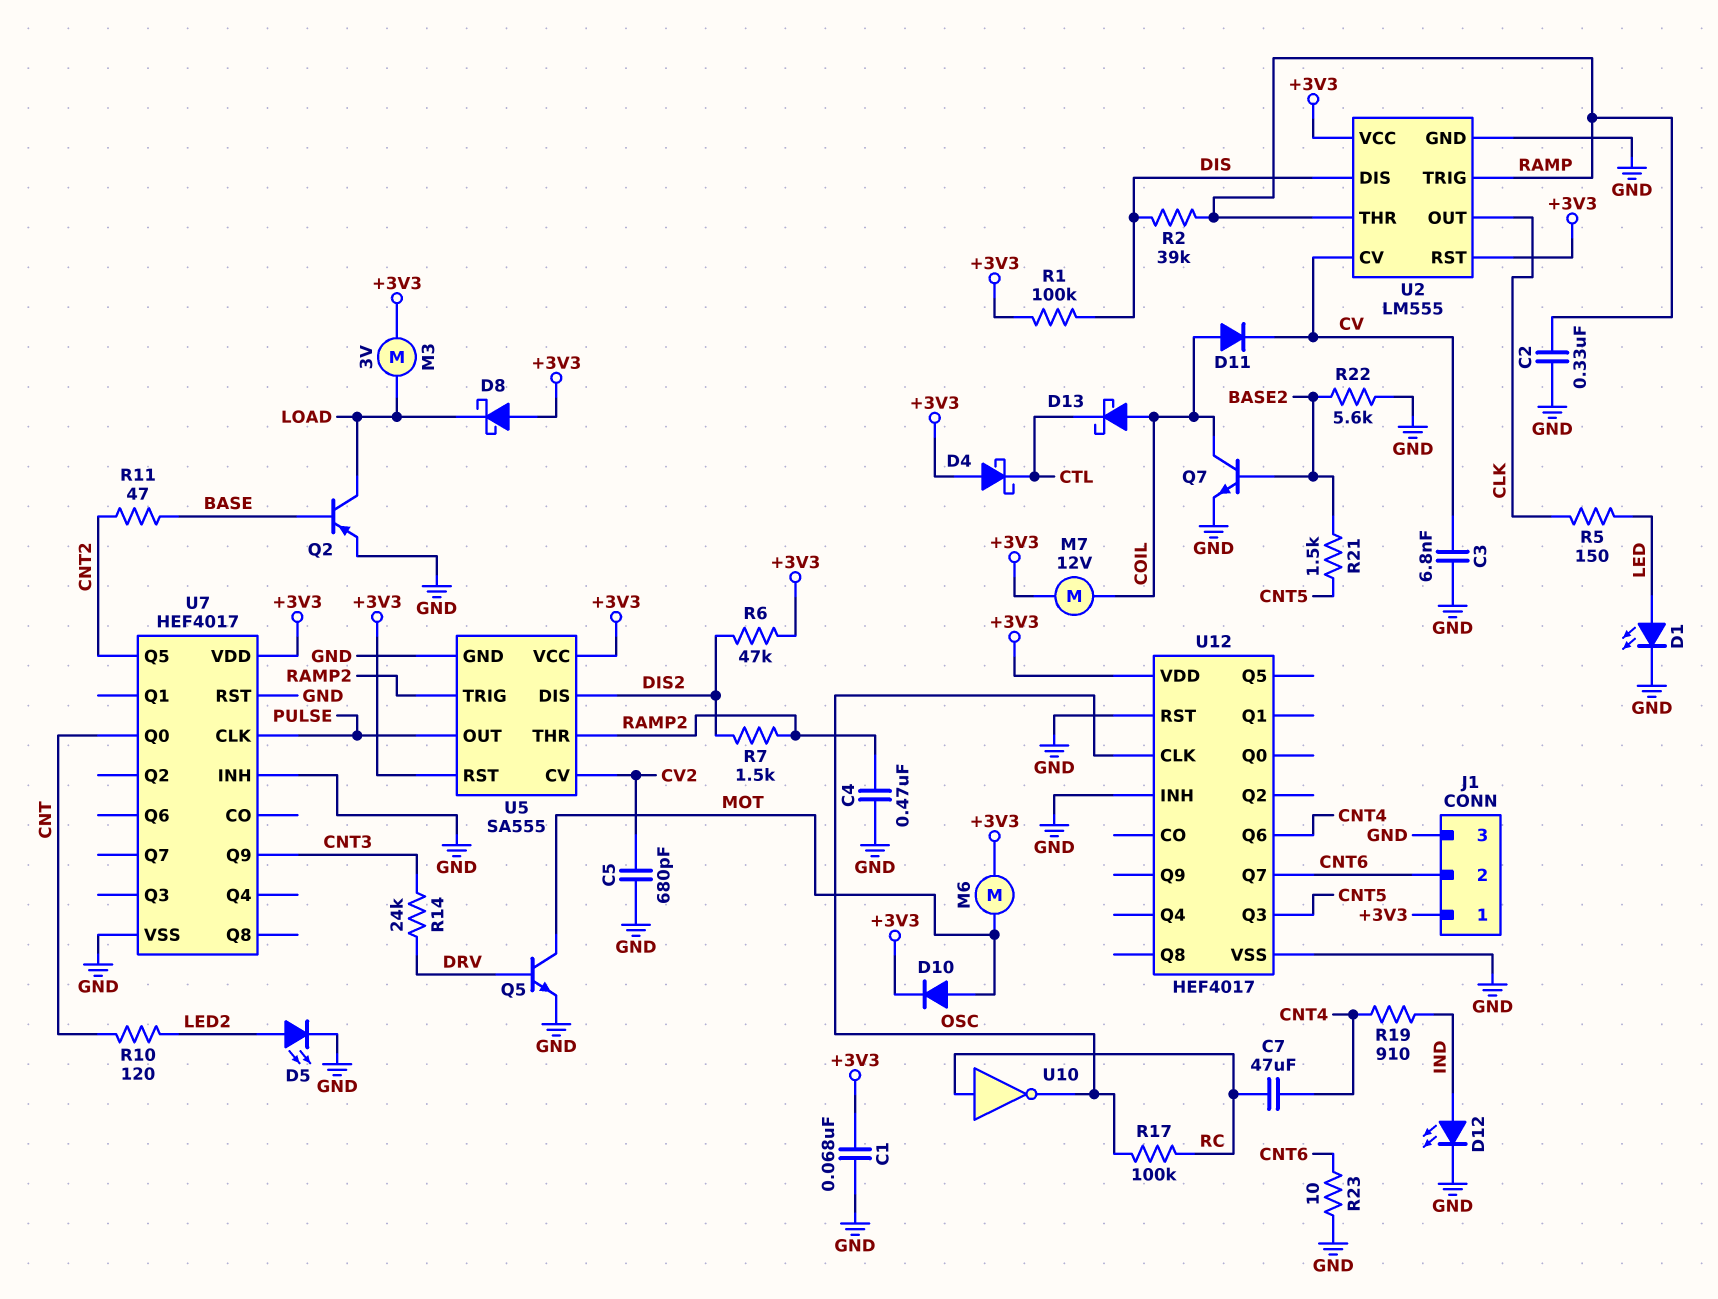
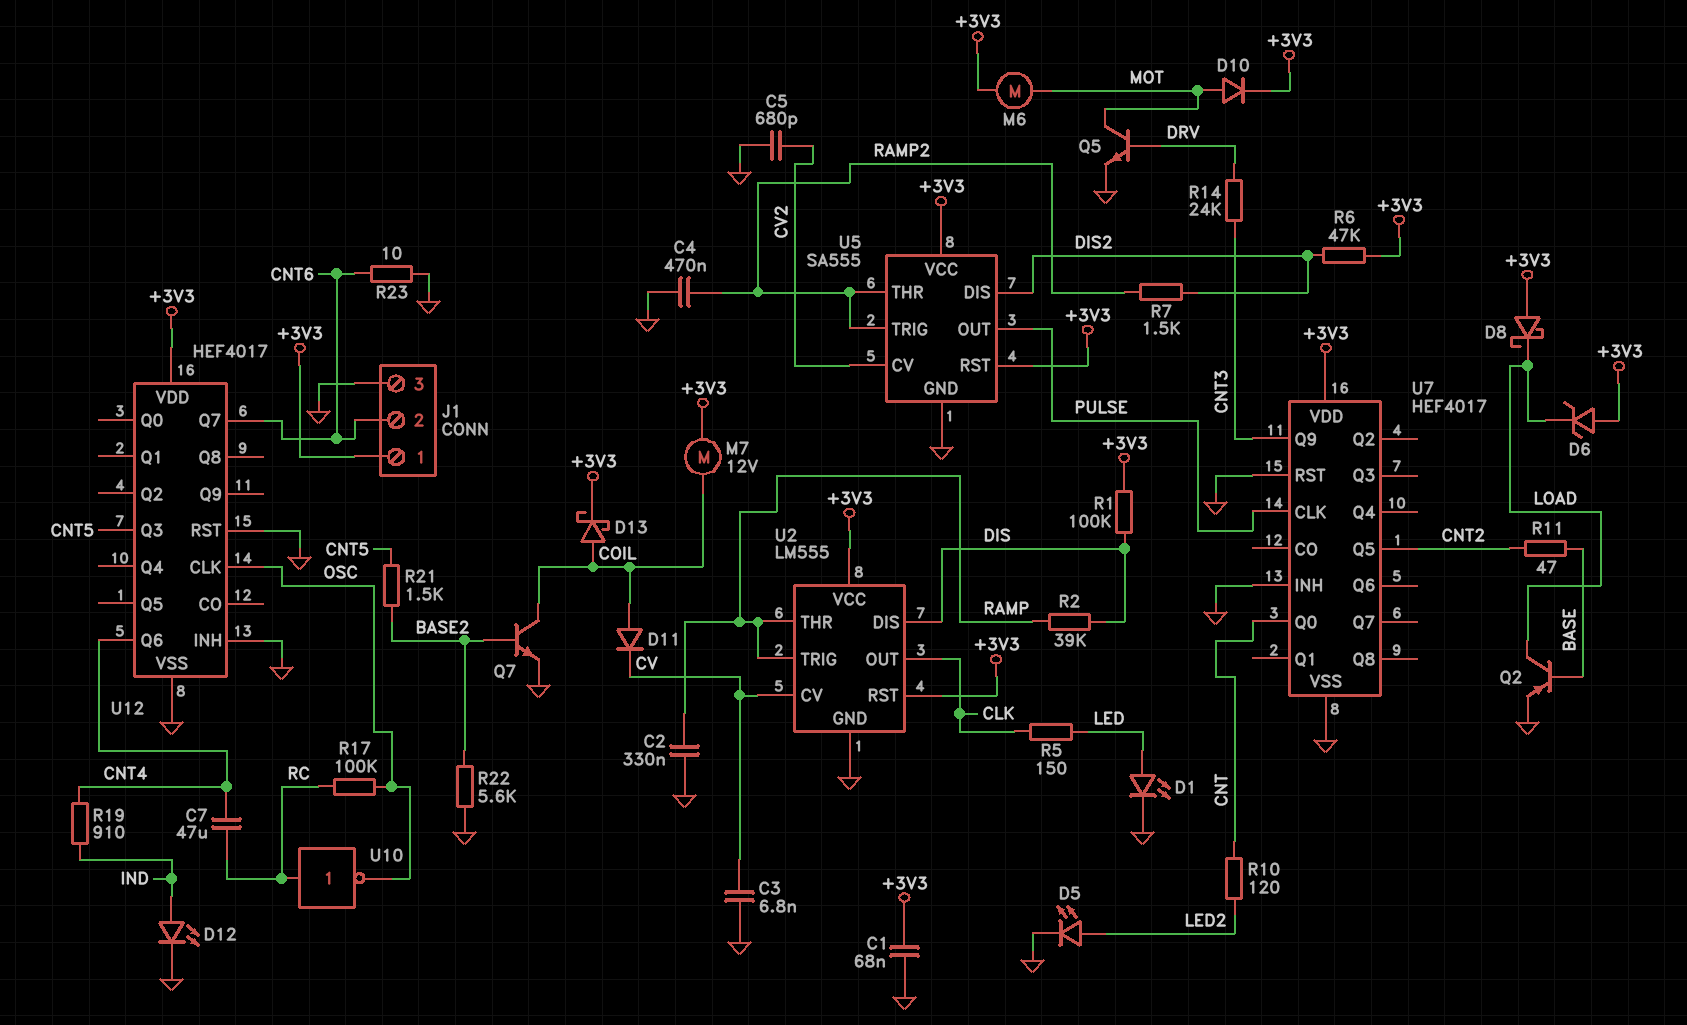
D4: schottky (A +3V3, K CTL) -> none
D6: none -> zener (A +3V3, K LOAD)
D13: schottky (A COIL, K CTL) -> schottky (A COIL, K +3V3)
M3: motor 3V (+3V3, LOAD) -> none

